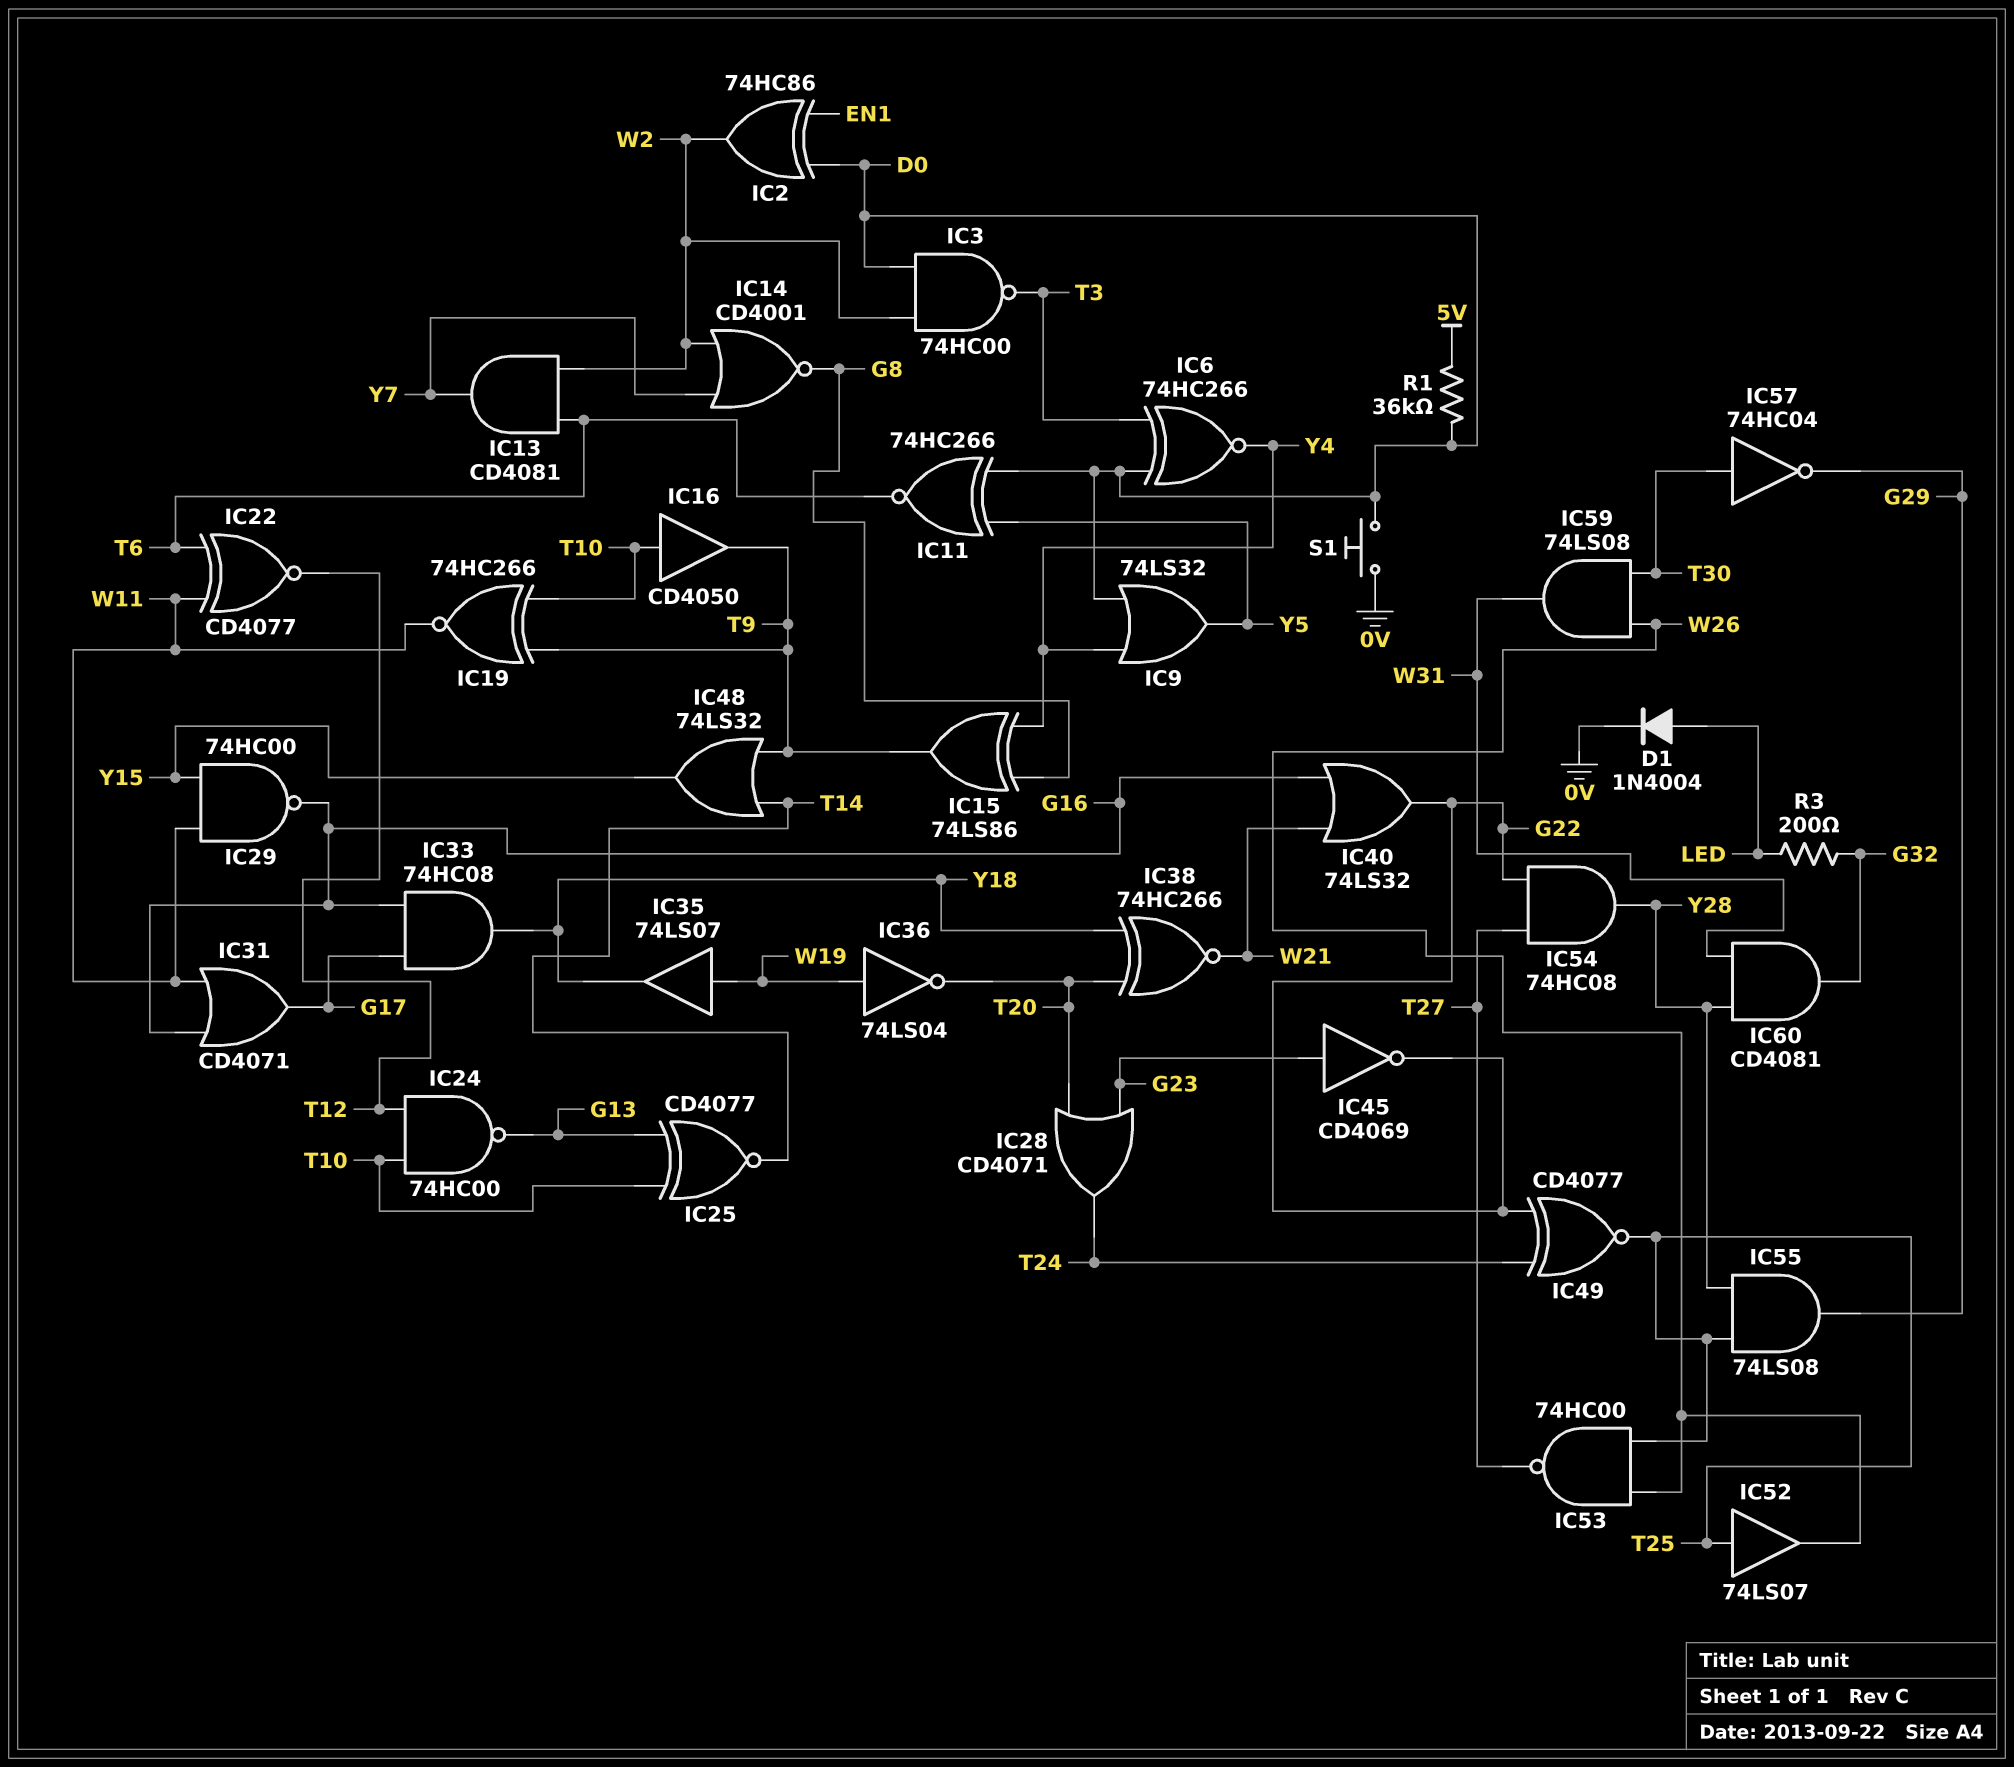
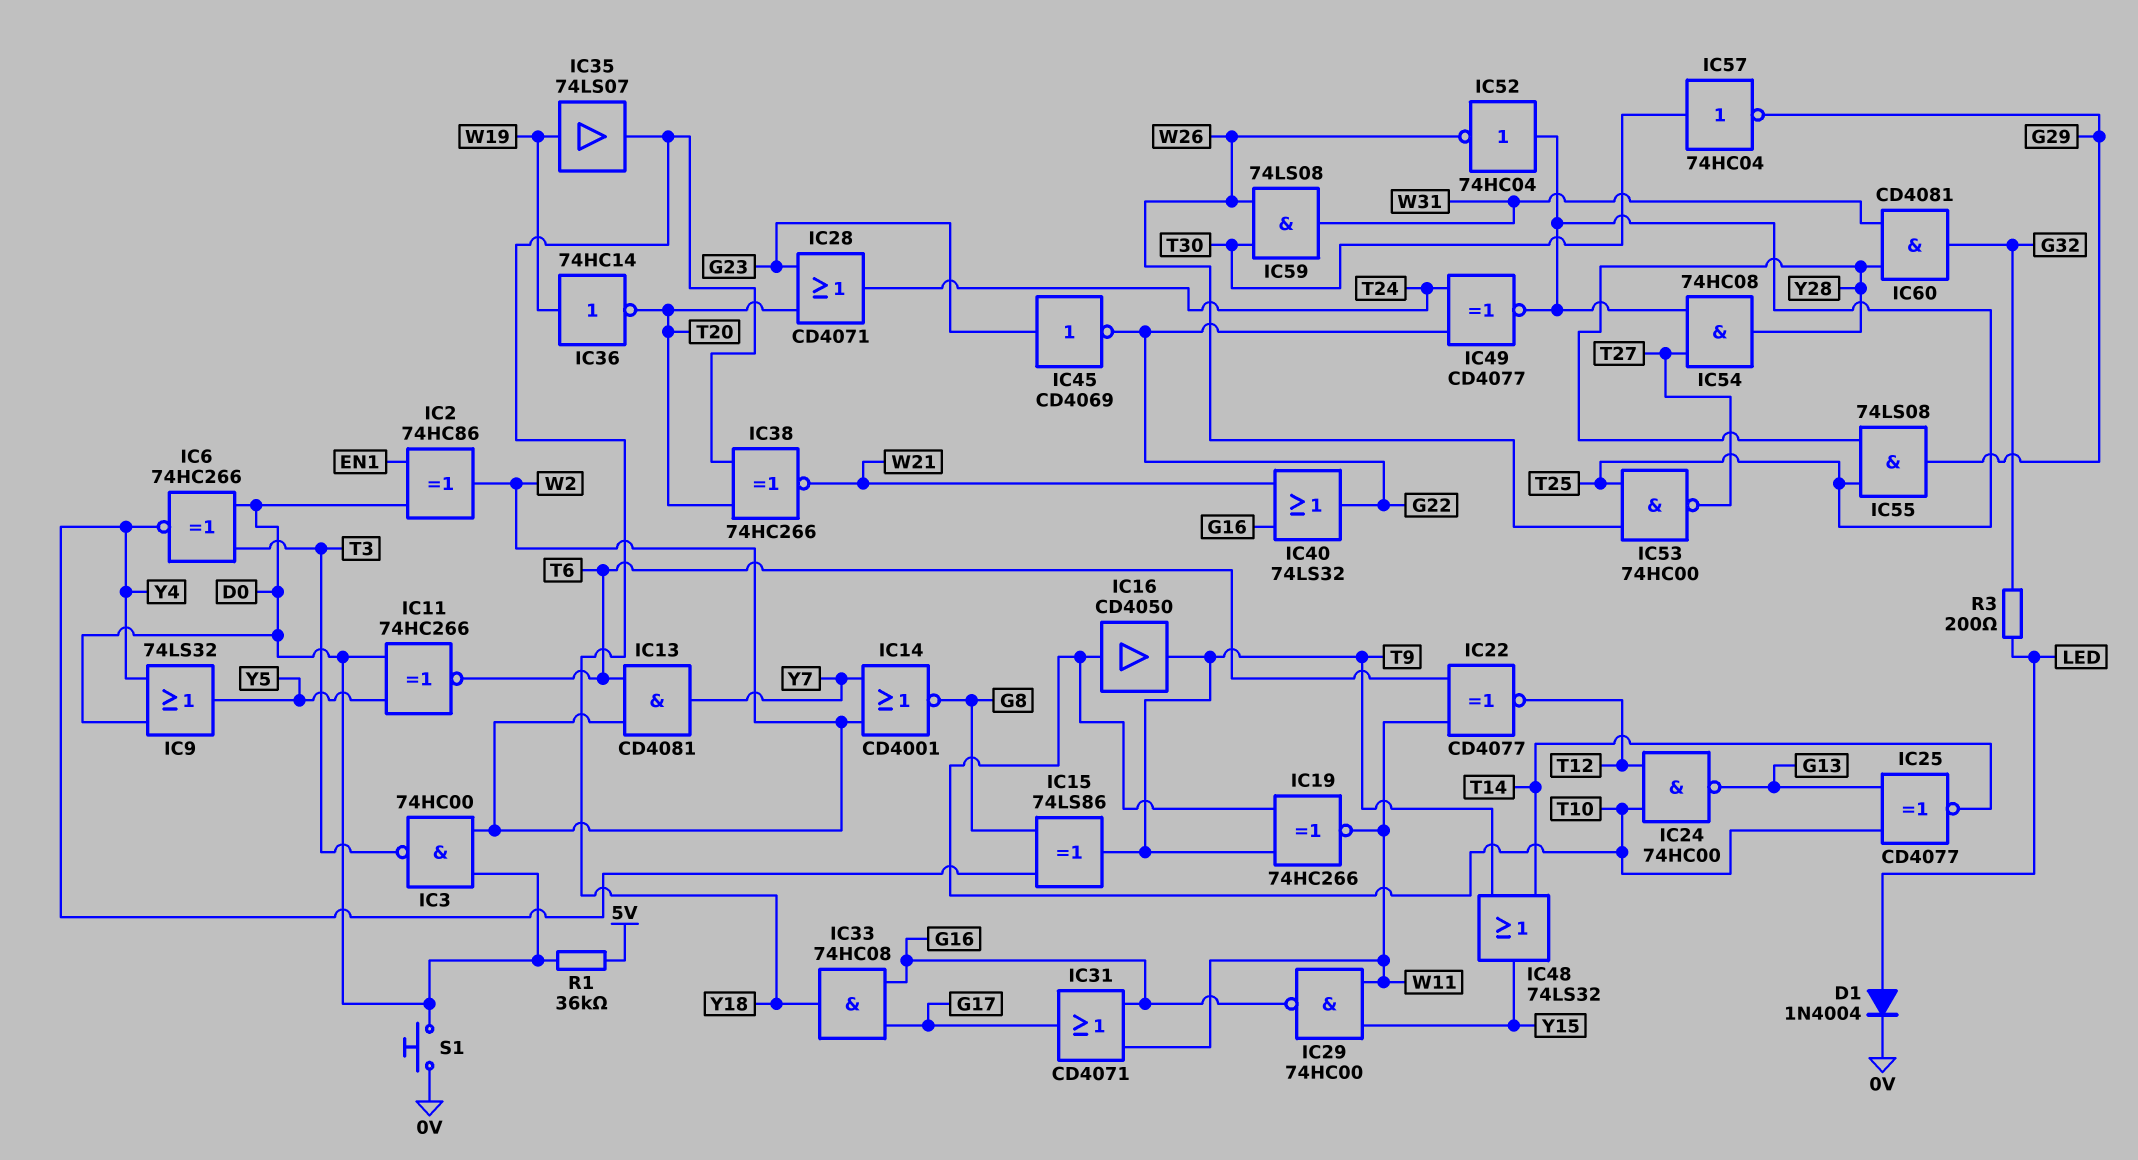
IC36: NOT 74LS04 (in W19, out T20) -> NOT 74HC14 (in W19, out T20)
IC52: buffer 74LS07 (in T25, out W26) -> NOT 74HC04 (in T25, out W26)
IC54: AND 74HC08 (in G22, in T27, out Y28) -> AND 74HC08 (in T25, in T27, out Y28)

